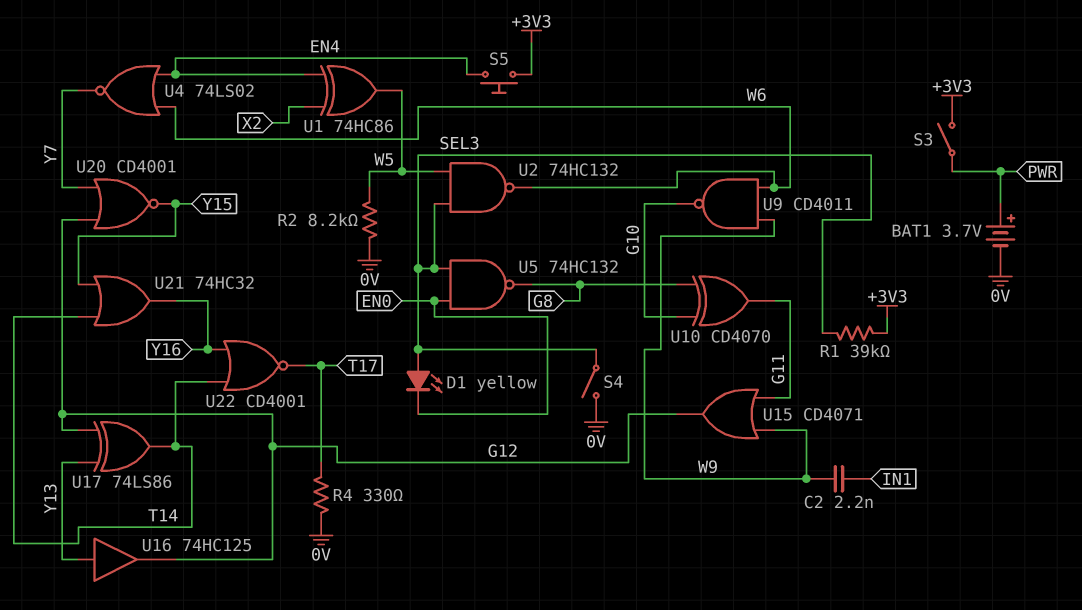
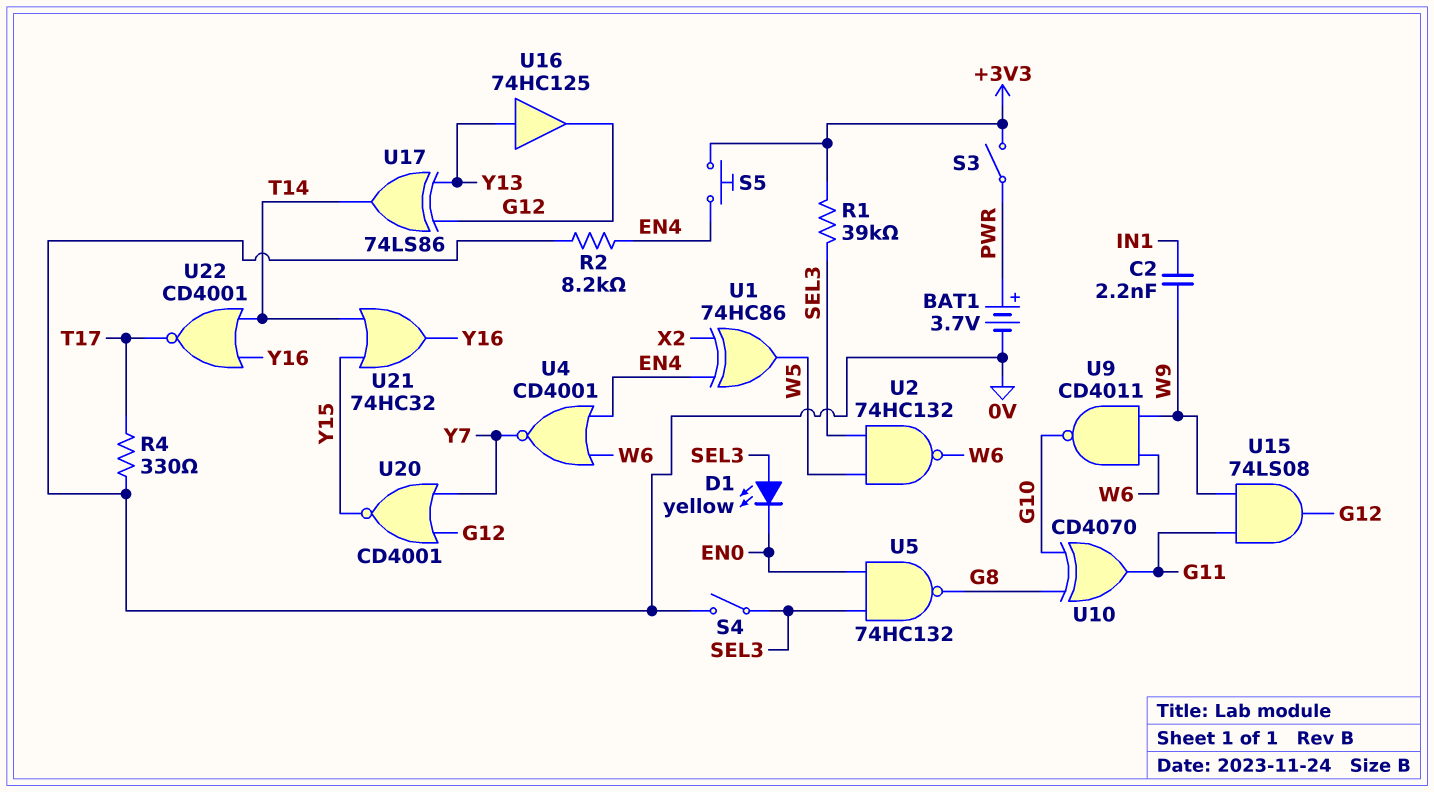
R2: 8.2k (0V, W5) -> 8.2k (0V, EN4)
U4: NOR 74LS02 (in EN4, in W6, out Y7) -> NOR CD4001 (in EN4, in W6, out Y7)
U15: OR CD4071 (in G11, in W9, out G12) -> AND 74LS08 (in G11, in W9, out G12)

